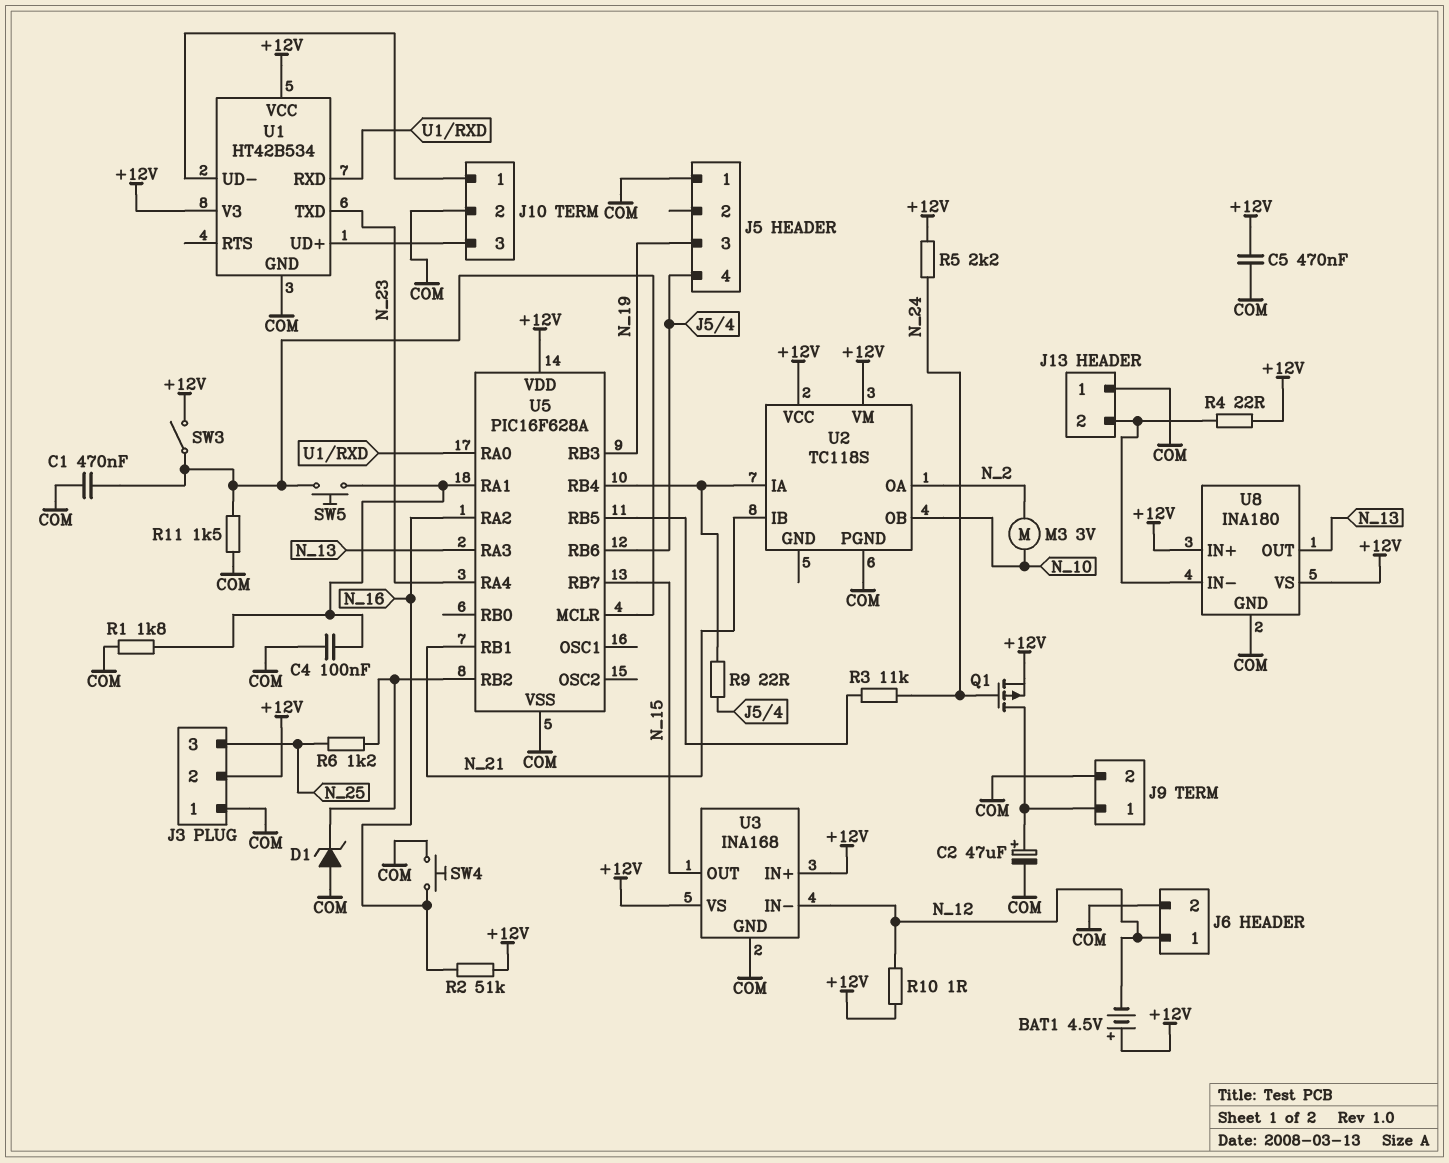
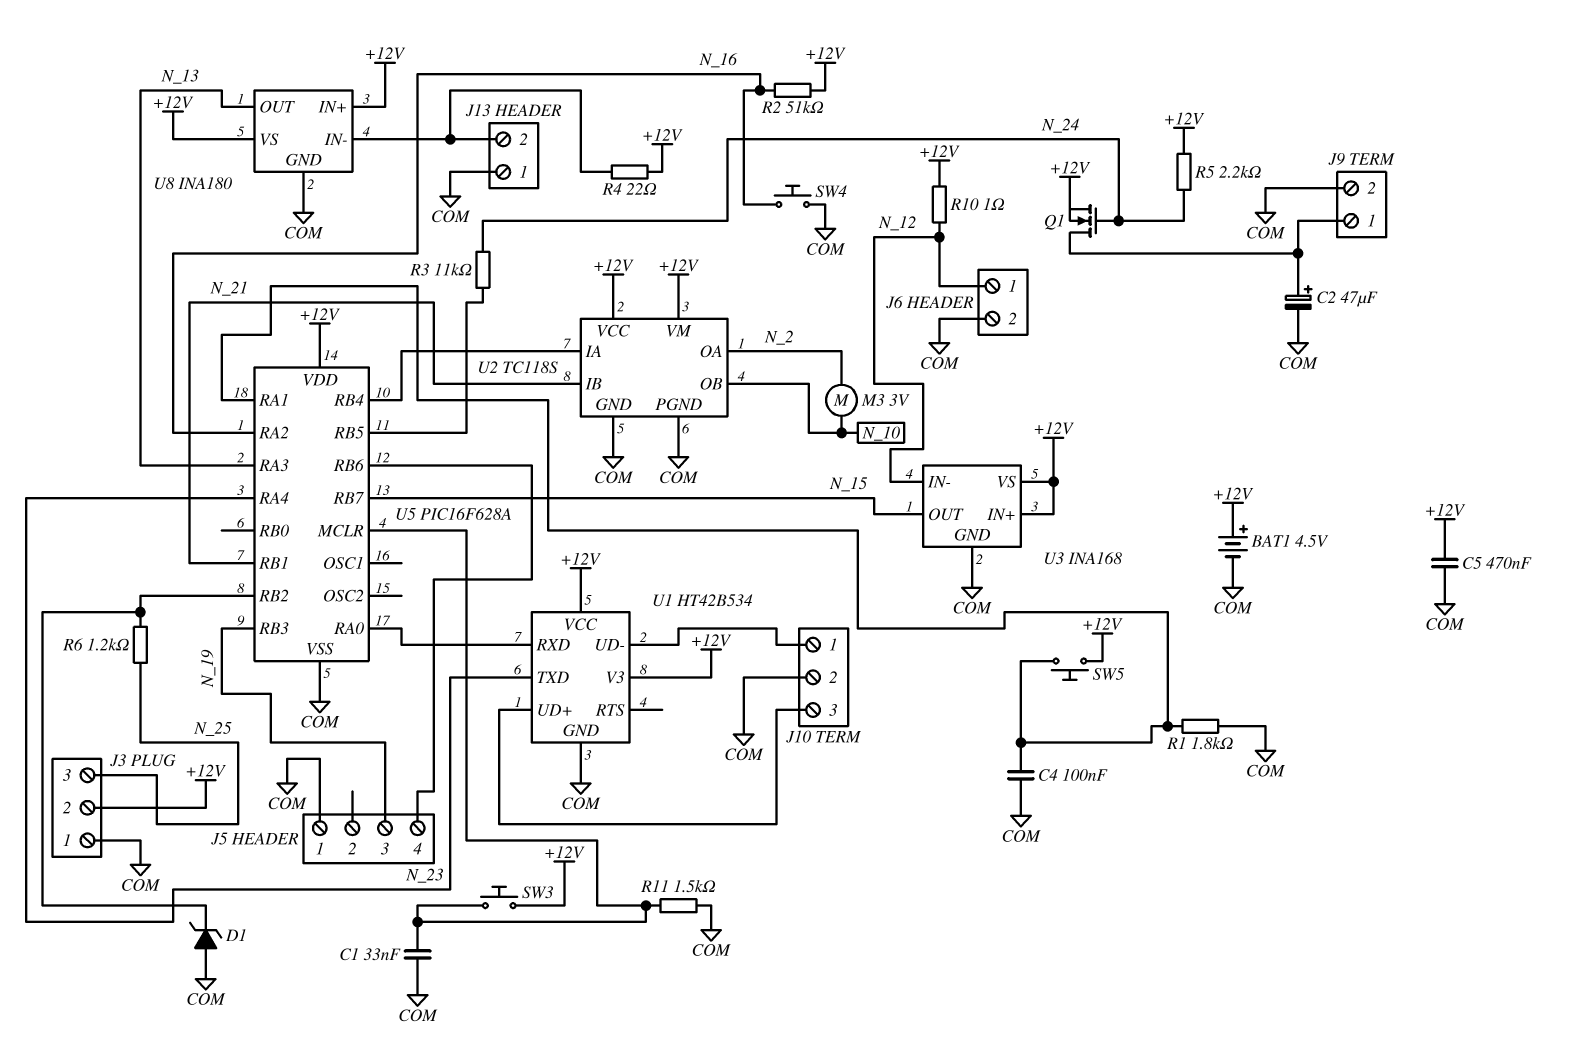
BAT1: 4.5V (plus +12V, minus N_12) -> 4.5V (plus +12V, minus COM)
C1: 470nF (COM, U5/MCLR) -> 33nF (COM, U5/MCLR)
Q1: PMOS (G N_24, D J9/1, S +12V) -> NMOS (G N_24, D J9/1, S +12V)
R9: 22 (J5/4, U2/IA) -> none
SW3: switch (+12V, U5/MCLR) -> button (+12V, U5/MCLR)
SW5: button (U5/MCLR, U5/RA1) -> button (+12V, U5/RA1)
U2 pin GND: none -> COM

